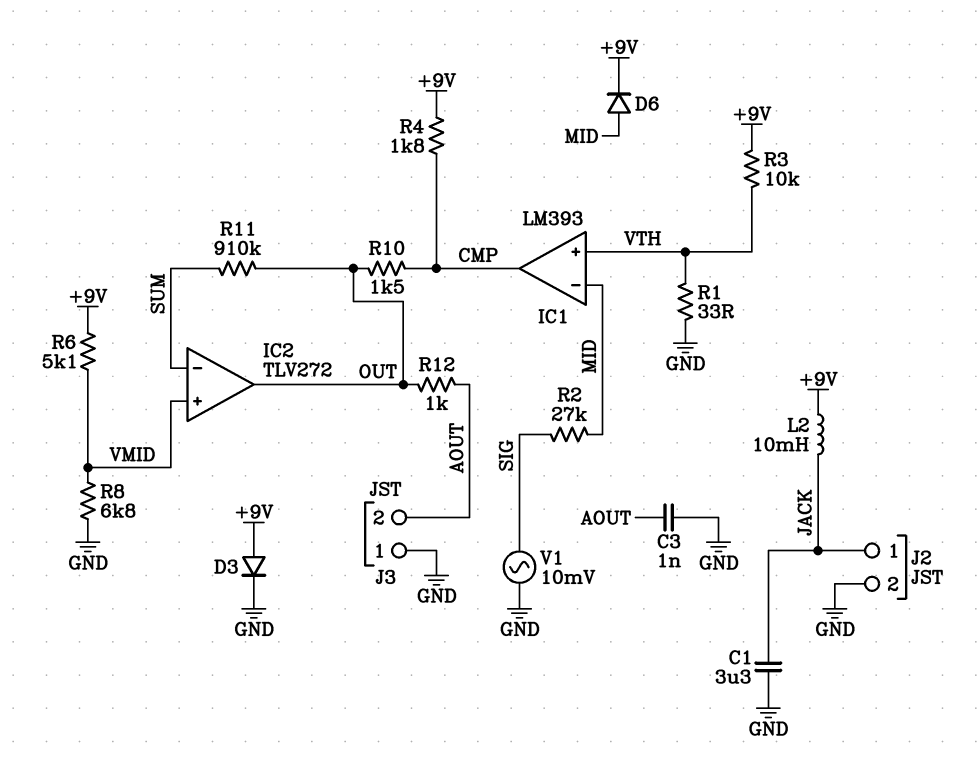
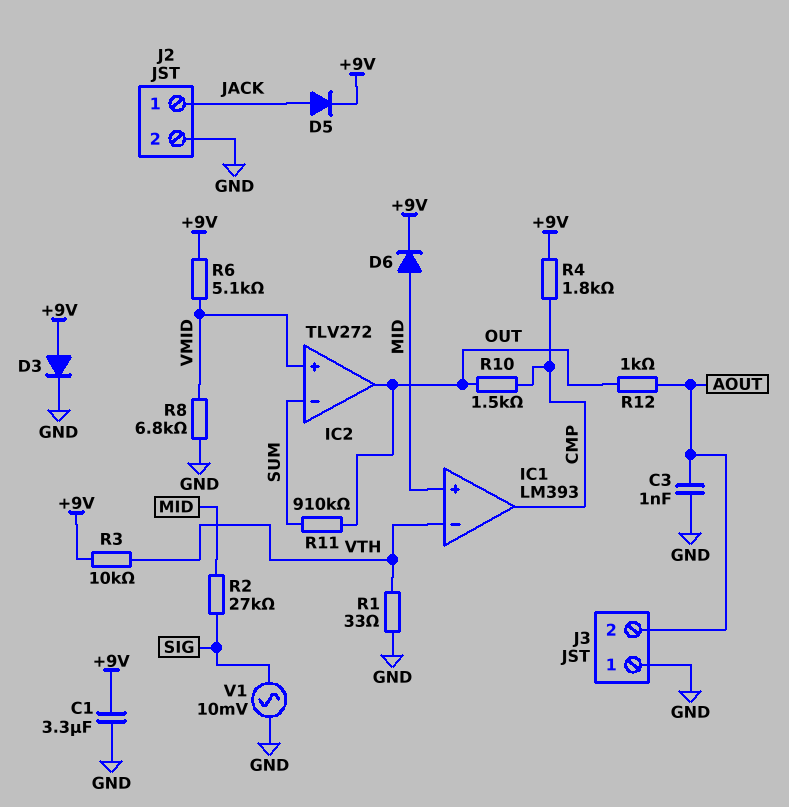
C1: 3.3uF (GND, JACK) -> 3.3uF (+9V, GND)
D5: none -> diode (A JACK, K +9V)
IC1 pin in+: VTH -> MID
IC1 pin in-: MID -> VTH
L2: 10mH (+9V, JACK) -> none

